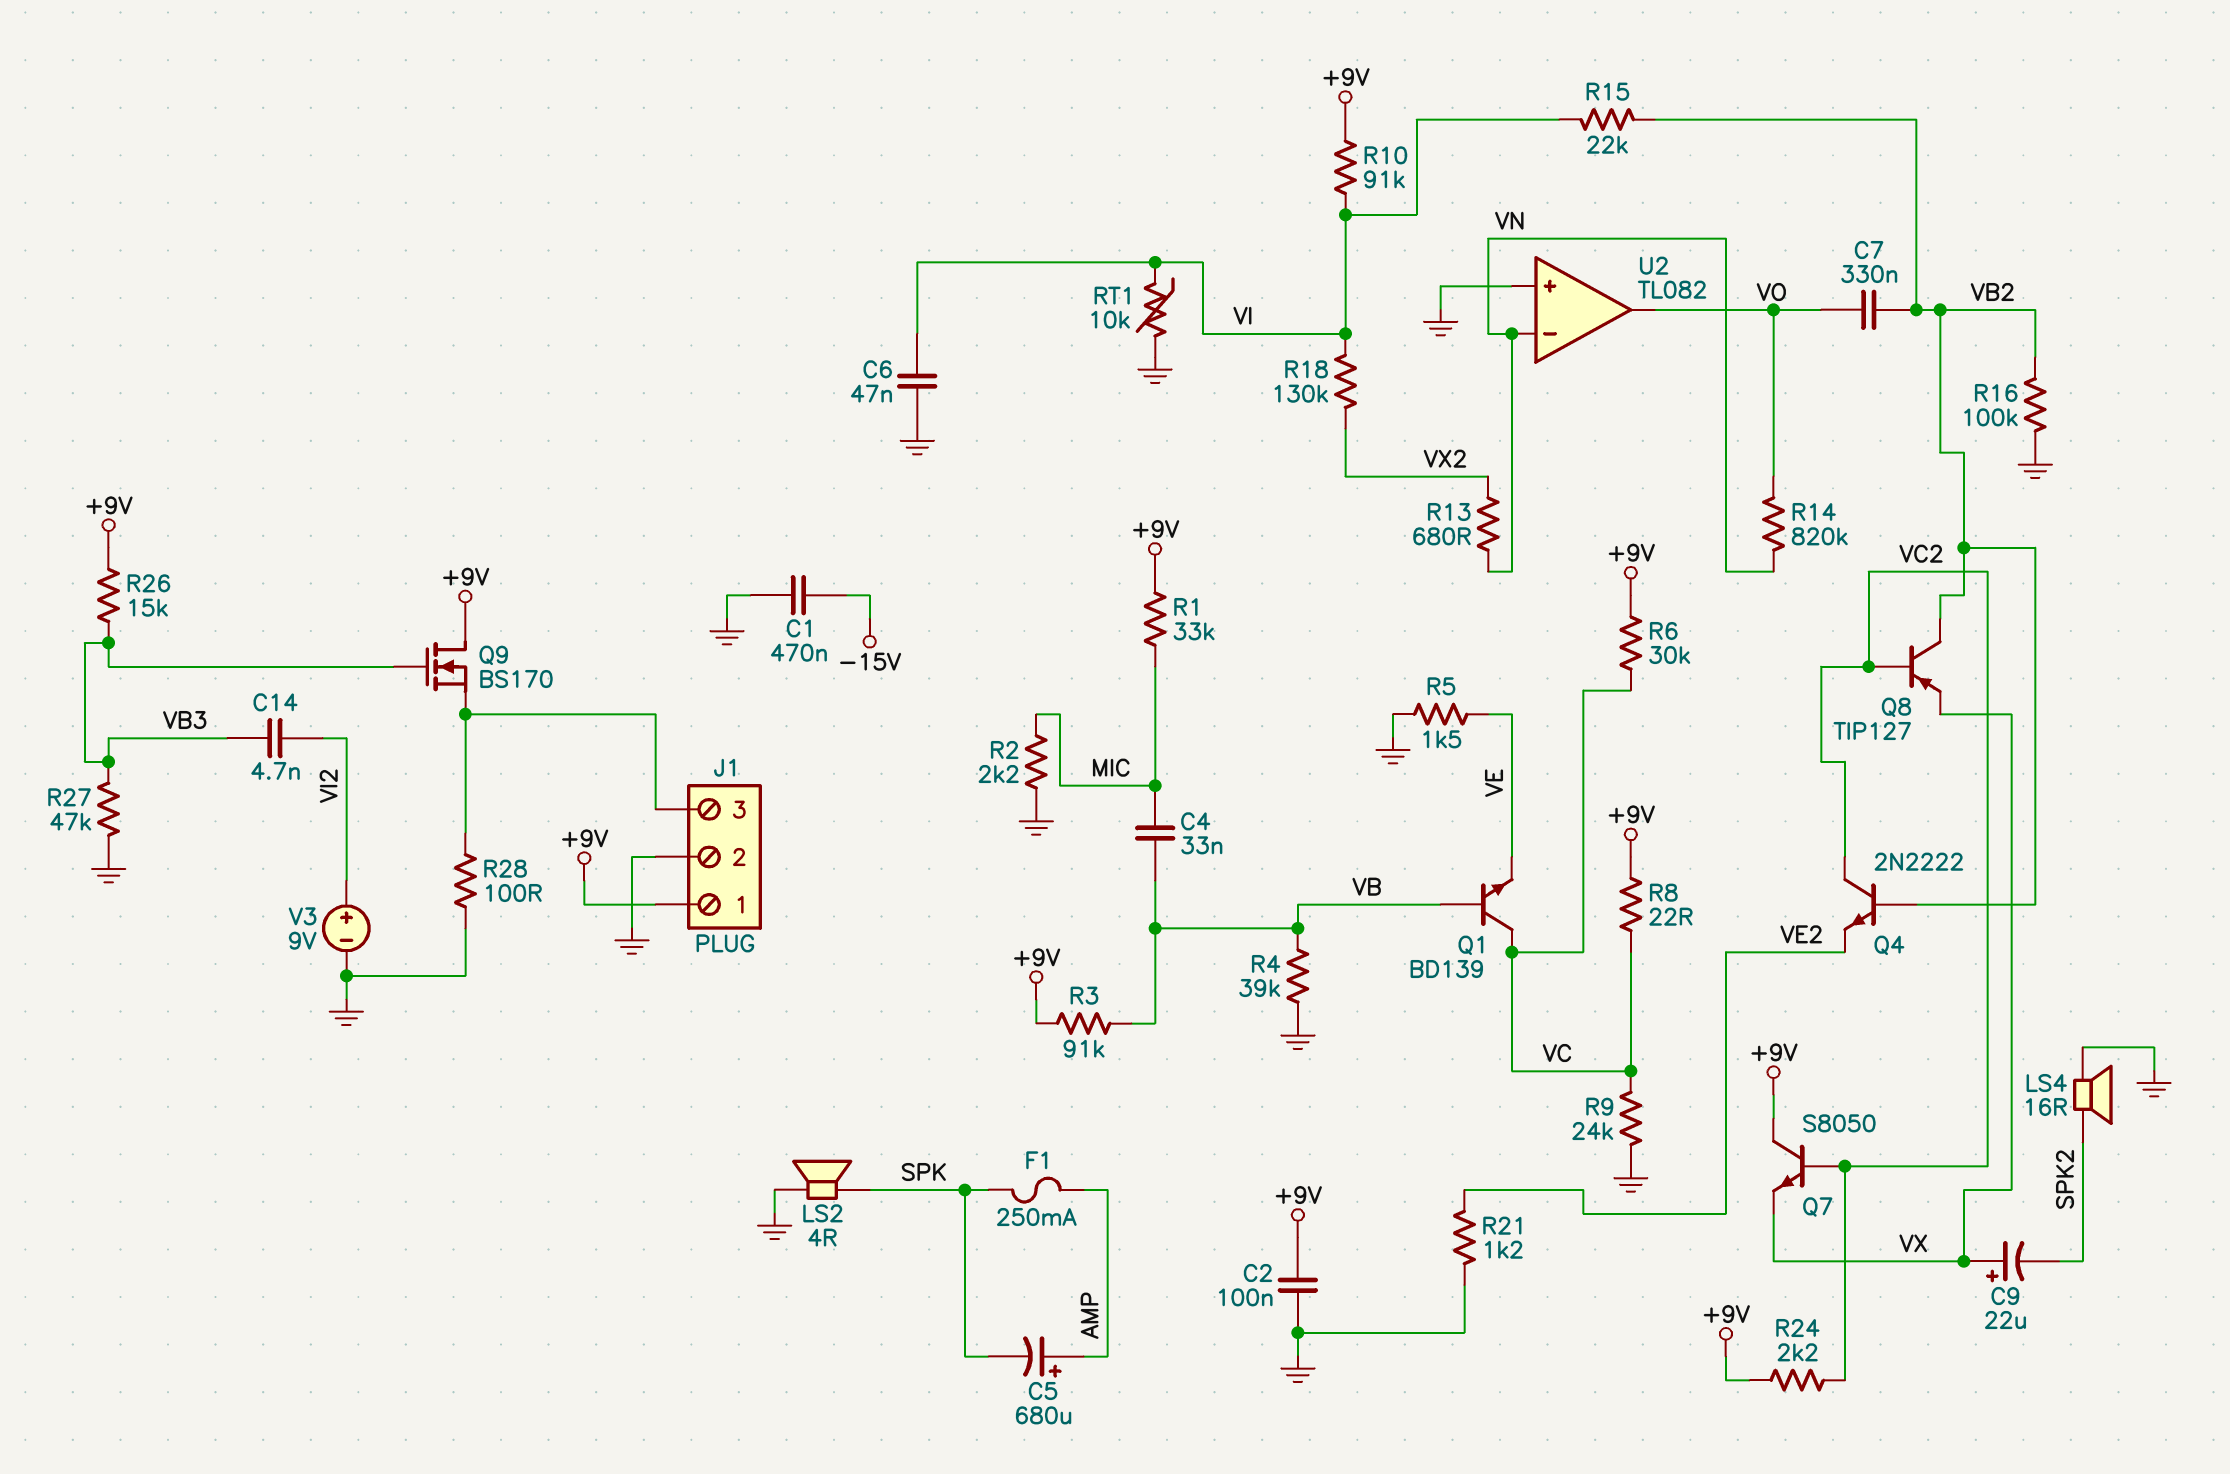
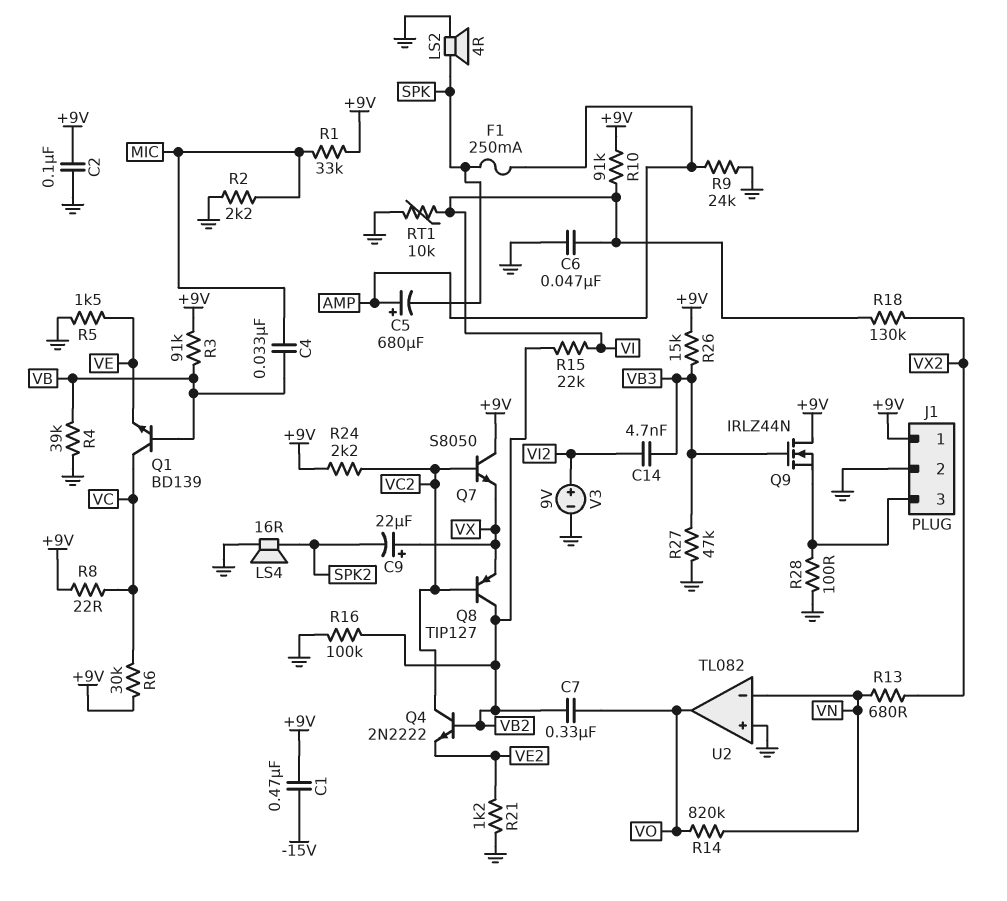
C1: 470nF (-15V, GND) -> 470nF (+9V, -15V)
Q9: NMOS BS170 (G VB3, D +9V, S J1/3) -> NMOS IRLZ44N (G VB3, D +9V, S J1/3)
R9: 24k (GND, VC) -> 24k (AMP, GND)

